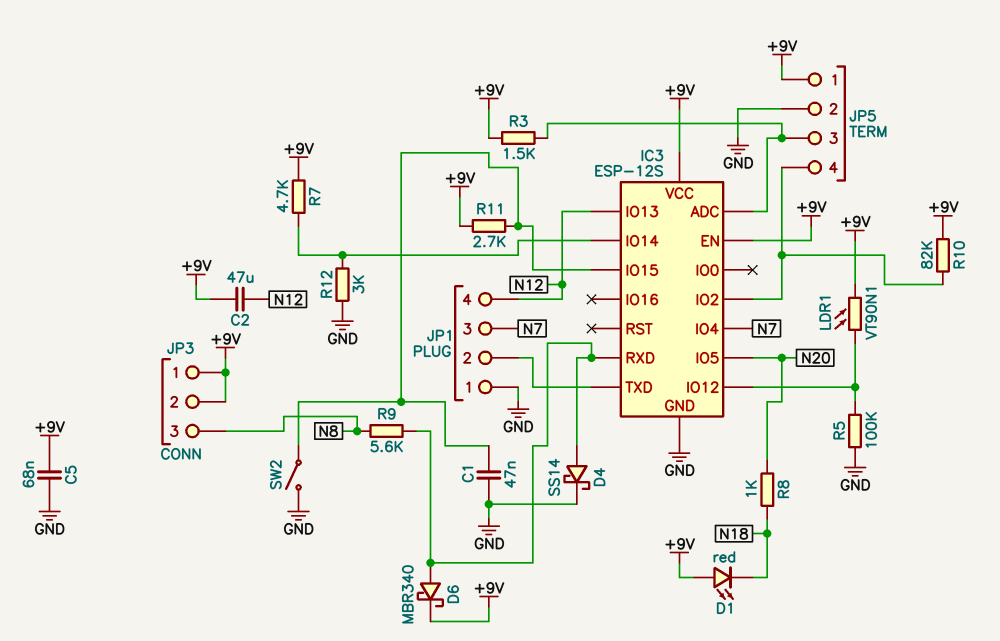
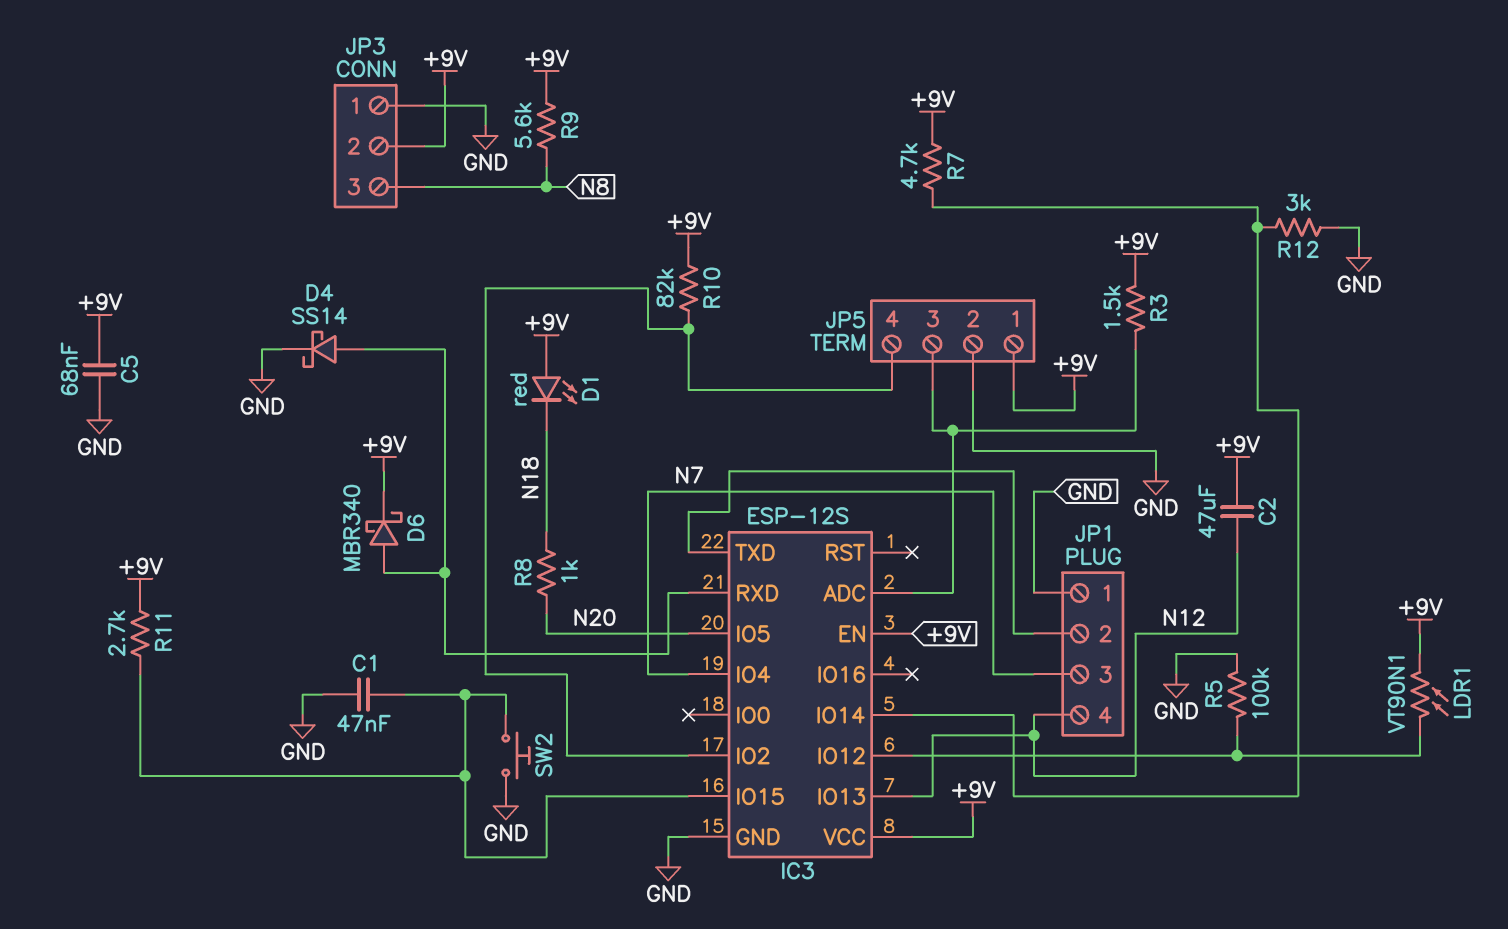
JP3 pin 1: +9V -> GND
R9: 5.6k (IC3/RXD, N8) -> 5.6k (+9V, N8)
SW2: switch (GND, IC3/IO15) -> button (GND, IC3/IO15)

